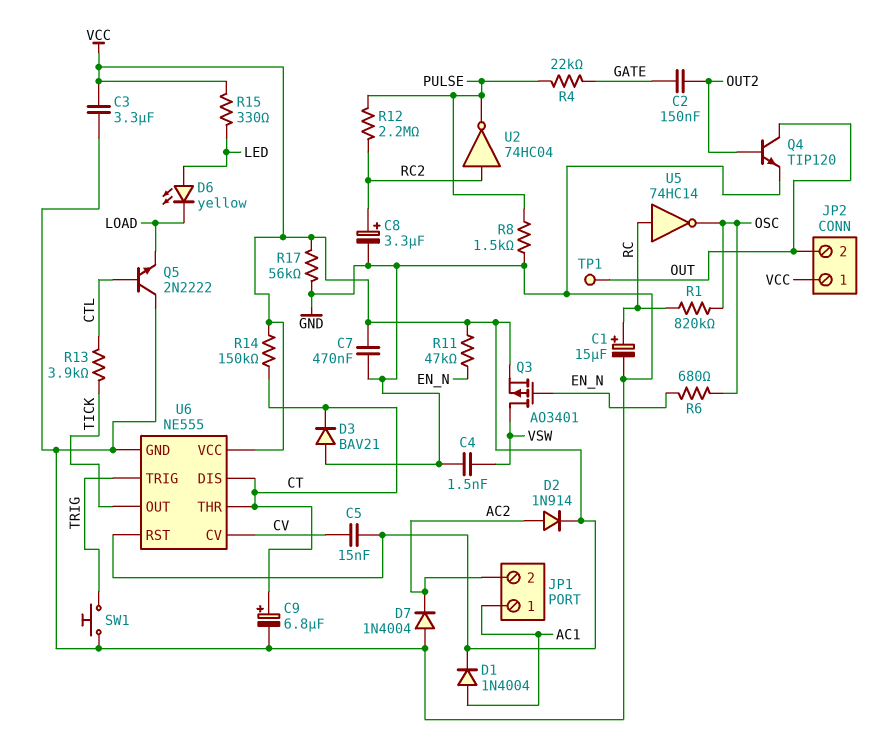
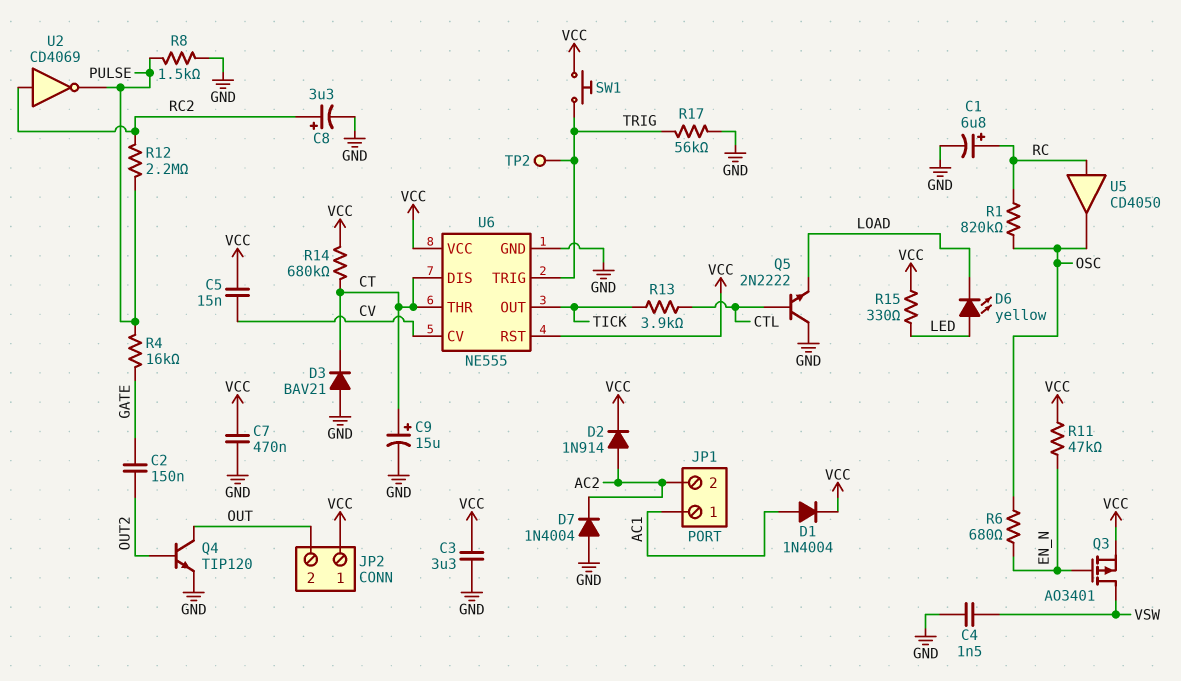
C1: 15uF (plus RC, minus GND) -> 6.8uF (plus RC, minus GND)
C9: 6.8uF (plus CT, minus GND) -> 15uF (plus CT, minus GND)
R4: 22k (GATE, PULSE) -> 16k (GATE, PULSE)
R14: 150k (CT, VCC) -> 680k (CT, VCC)
R17: 56k (GND, VCC) -> 56k (GND, TRIG)
SW1: button (GND, TRIG) -> button (TRIG, VCC)
TP1: test point (OUT) -> none
TP2: none -> test point (TRIG)
U2: NOT 74HC04 (in RC2, out PULSE) -> NOT CD4069 (in RC2, out PULSE)
U5: NOT 74HC14 (in RC, out OSC) -> buffer CD4050 (in RC, out OSC)

